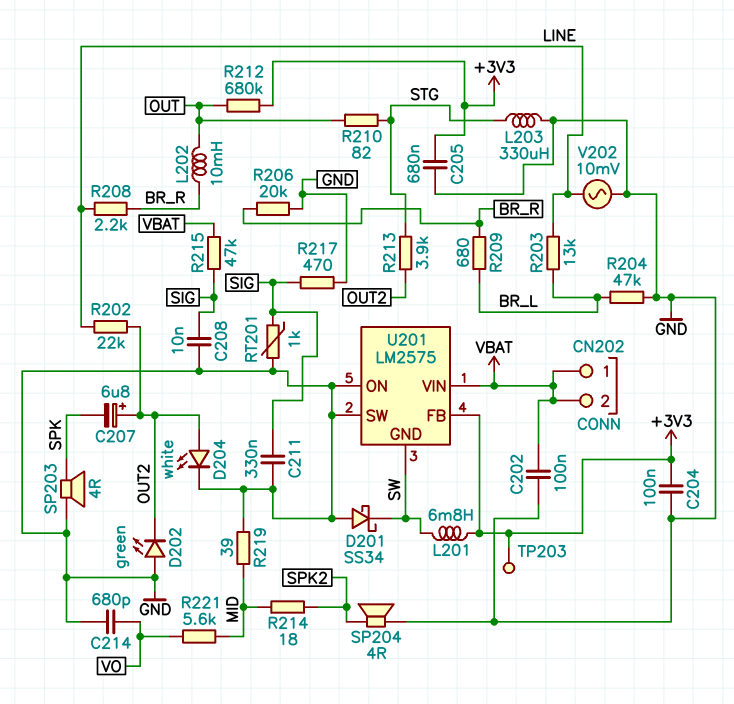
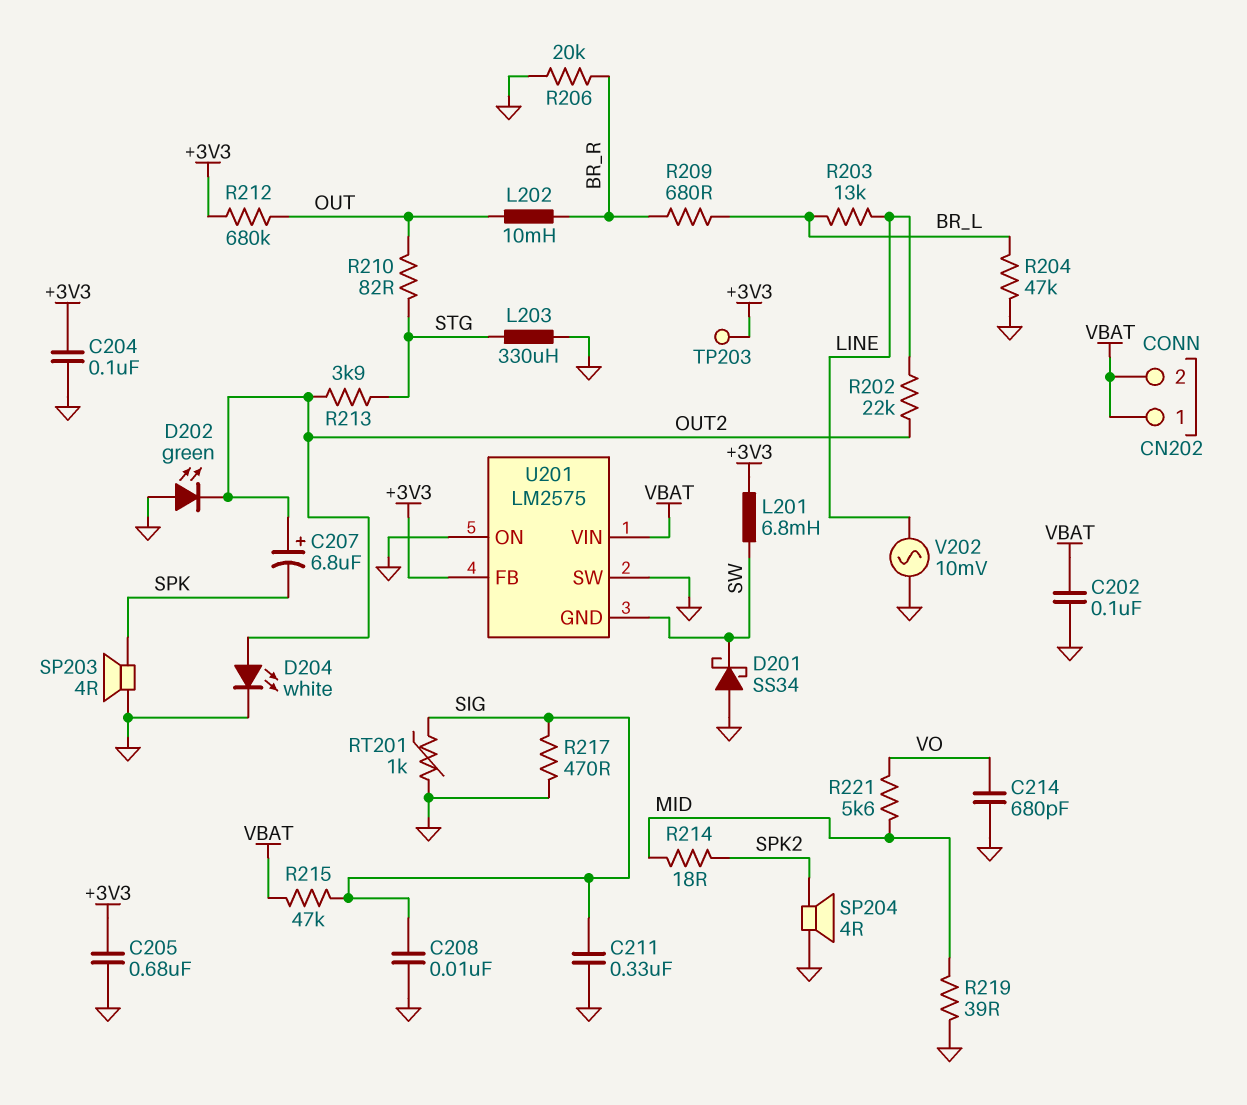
R208: 2.2k (BR_R, LINE) -> none

